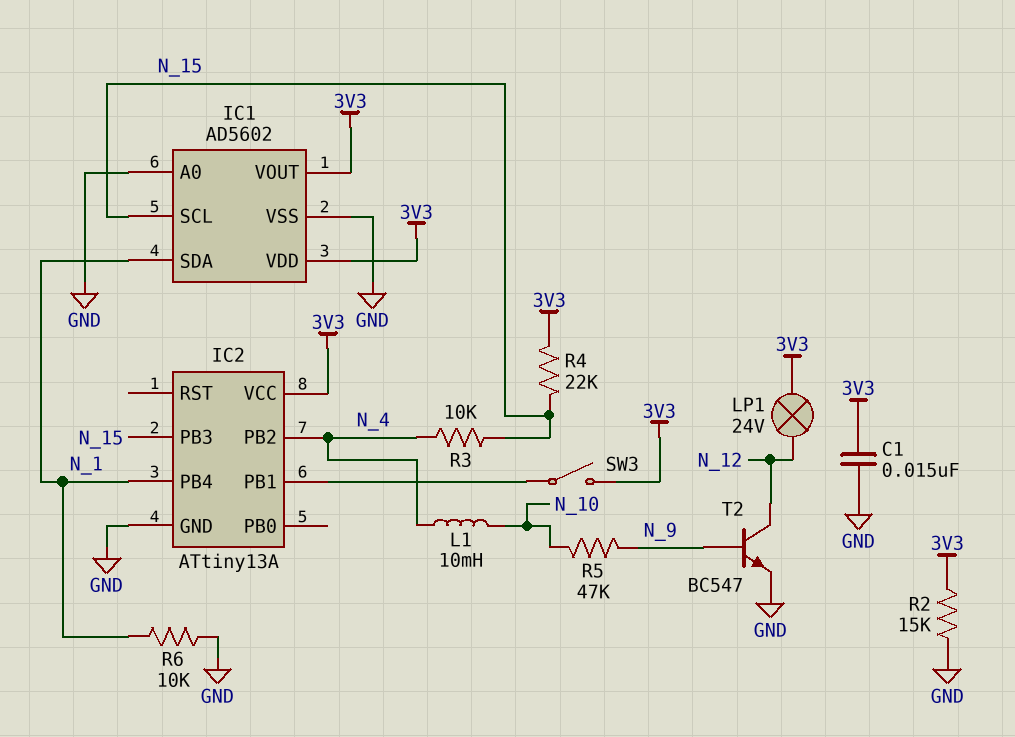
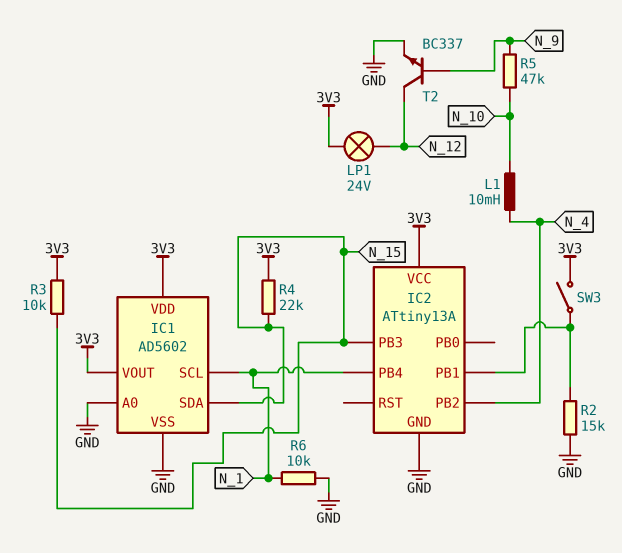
C1: 15nF (3V3, GND) -> none
IC1 pin SCL: N_15 -> N_1
IC1 pin SDA: N_1 -> N_15
R2: 15k (3V3, GND) -> 15k (GND, IC2/PB1)
R3: 10k (N_4, N_15) -> 10k (3V3, N_15)
T2: NPN BC547 (B N_9, C N_12, E GND) -> NPN BC337 (B N_9, C N_12, E GND)

